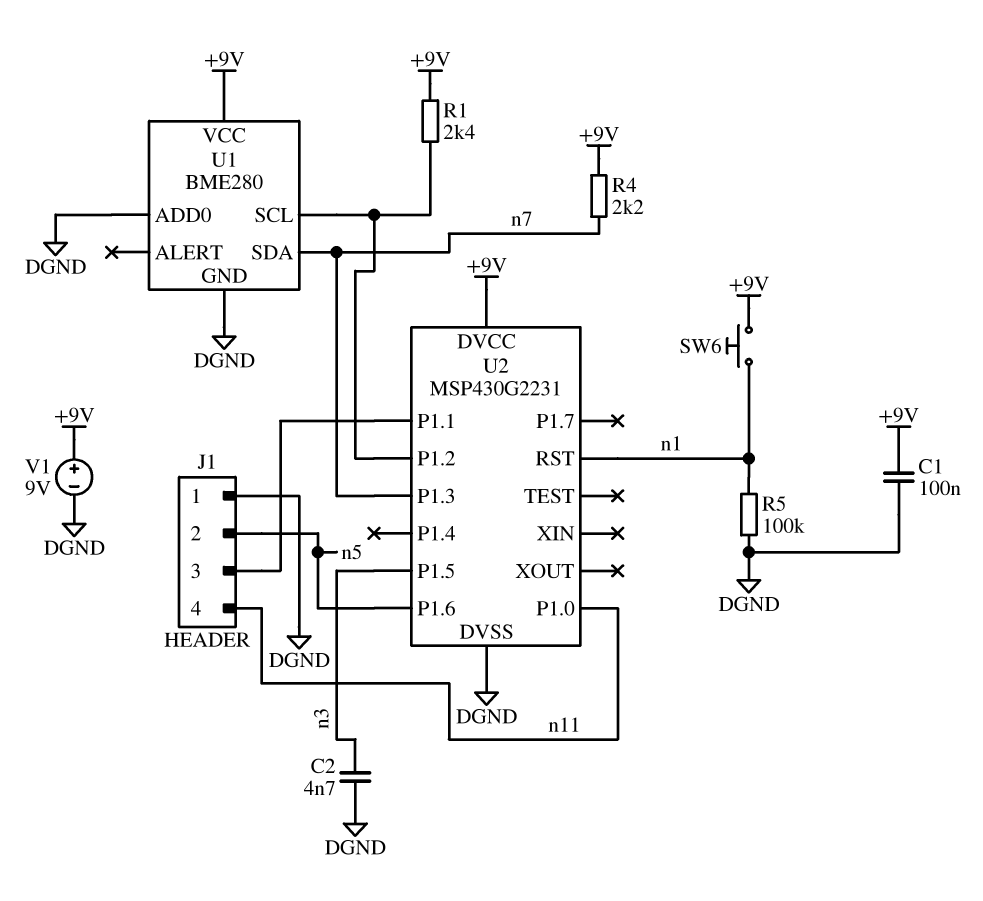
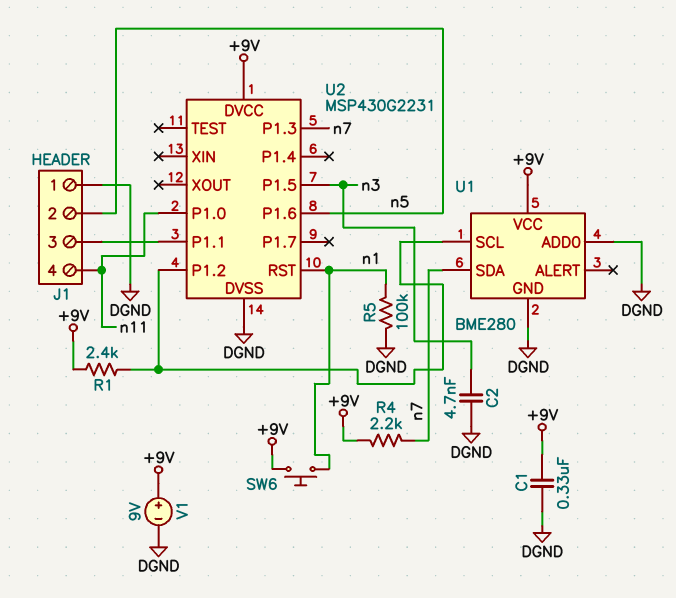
C1: 100nF (+9V, DGND) -> 330nF (+9V, DGND)

